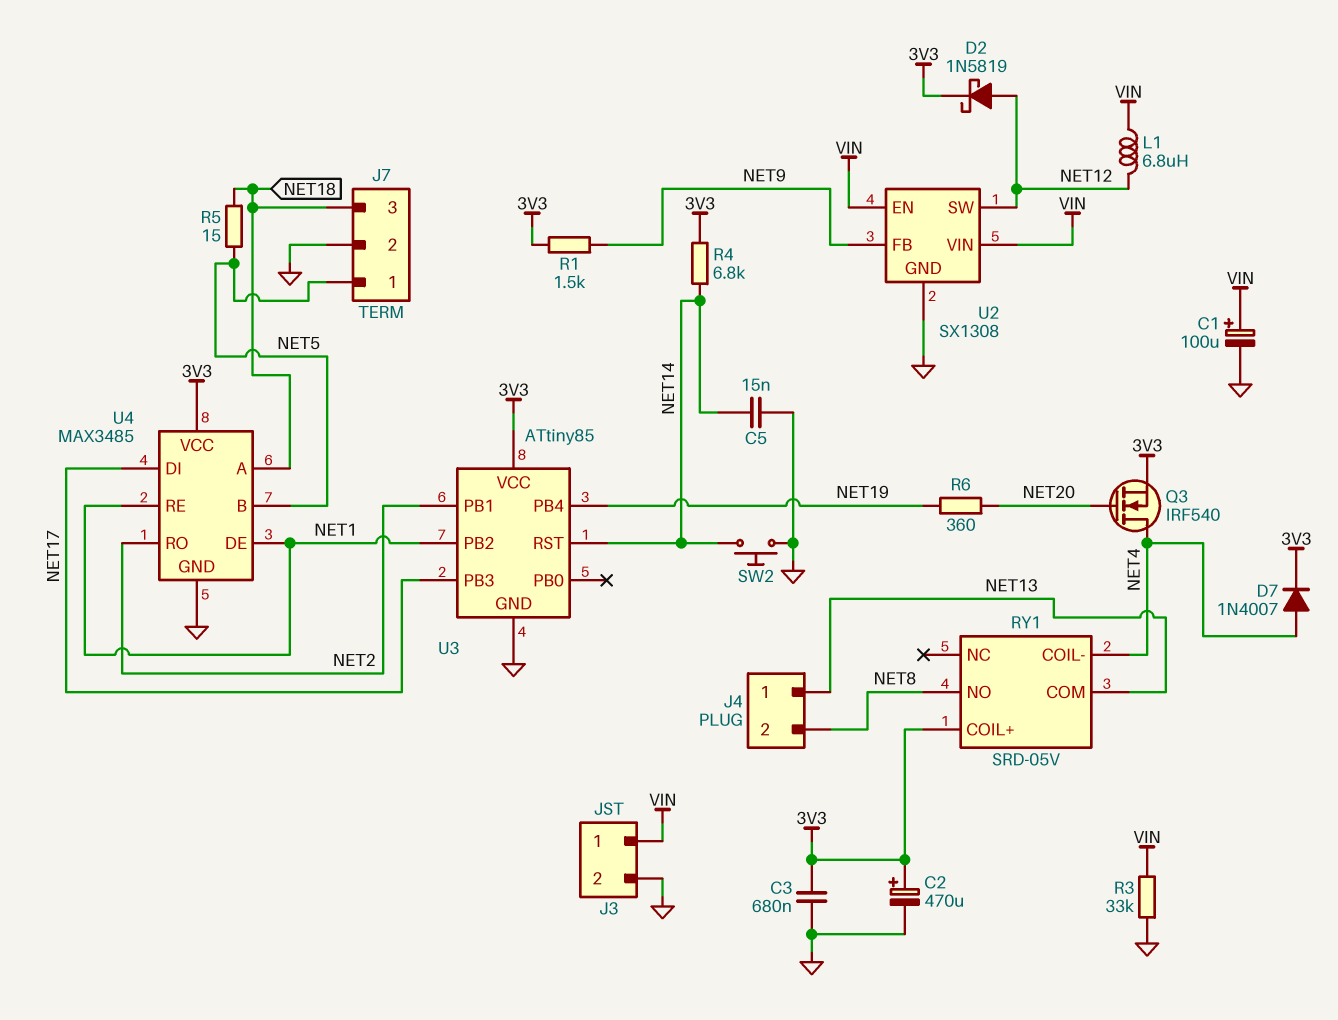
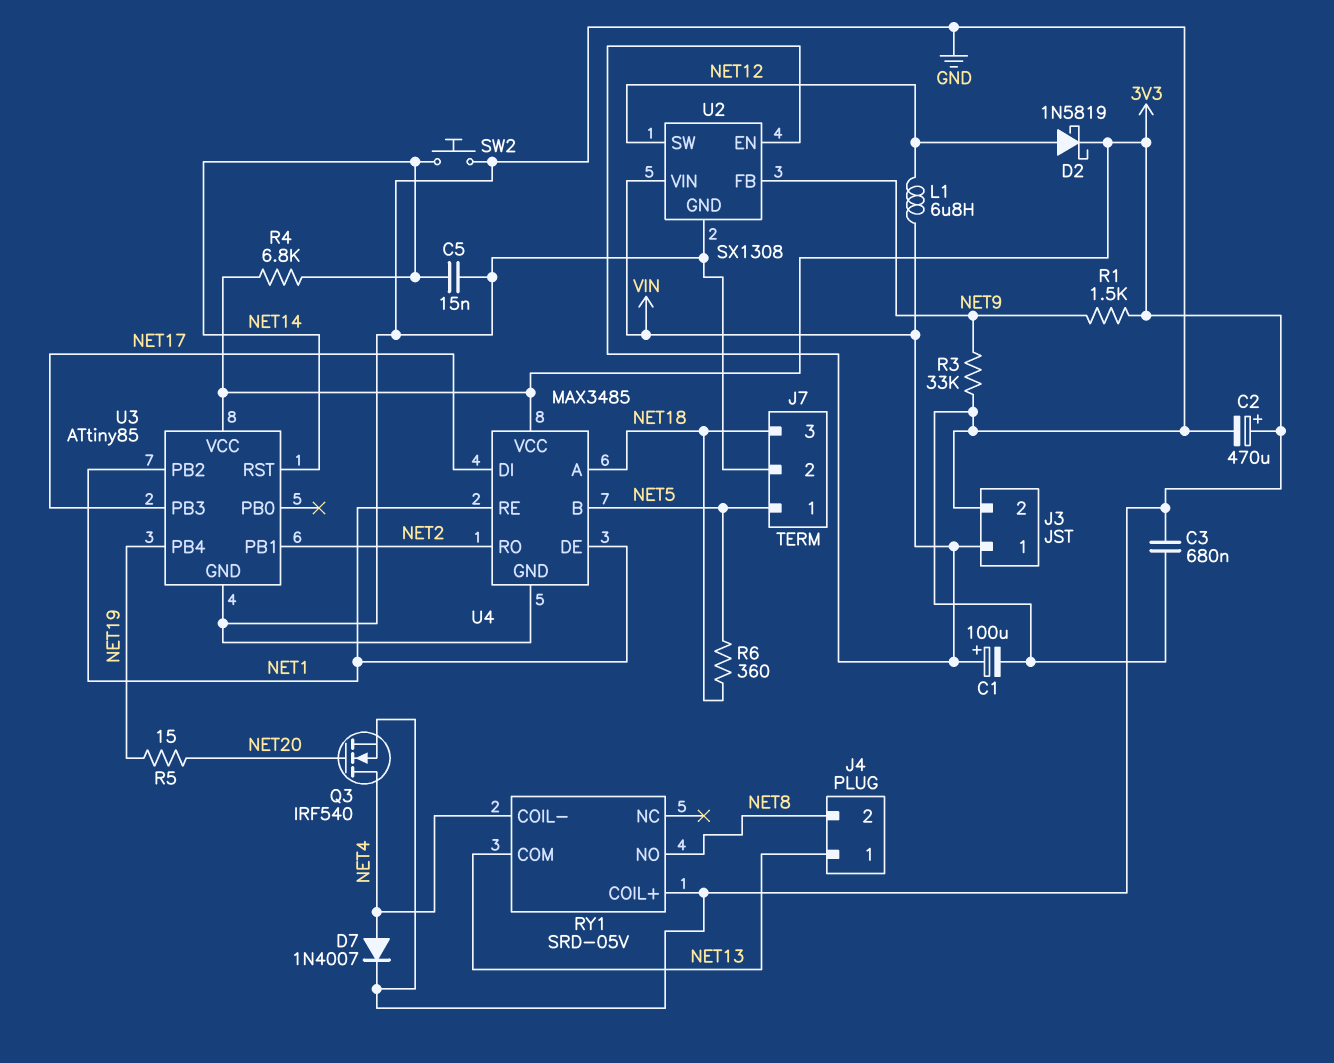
R3: 33k (GND, VIN) -> 33k (GND, NET9)
R5: 15 (NET5, NET18) -> 15 (NET19, NET20)
R6: 360 (NET19, NET20) -> 360 (NET5, NET18)

